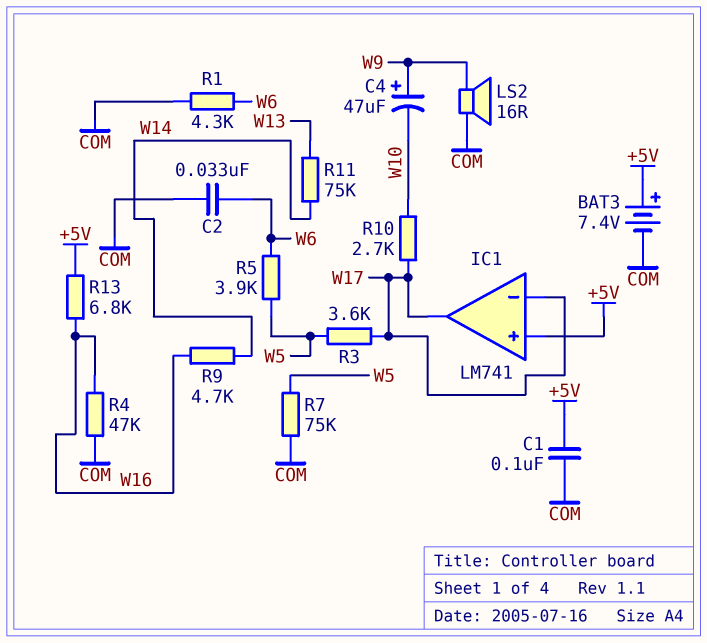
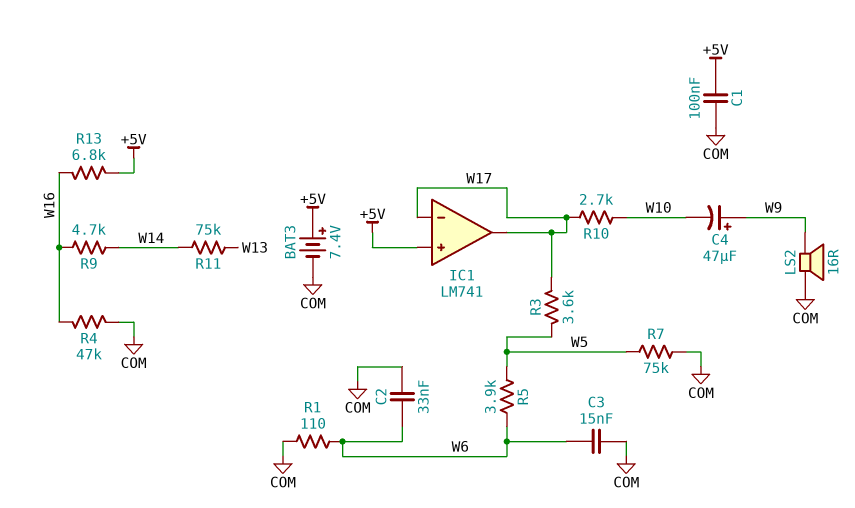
C3: none -> 15nF (COM, W6)
R1: 4.3k (COM, W6) -> 110 (COM, W6)

